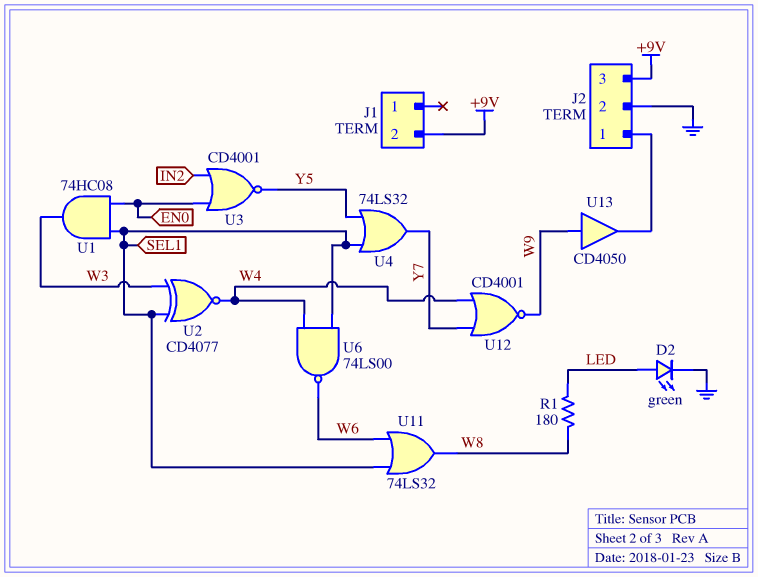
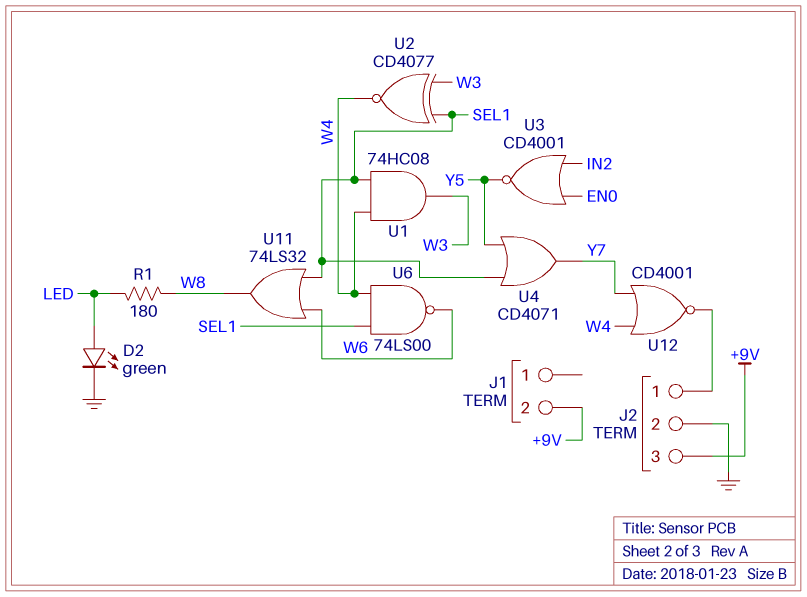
U1: AND 74HC08 (in EN0, in SEL1, out W3) -> AND 74HC08 (in SEL1, in W4, out W3)
U4: OR 74LS32 (in SEL1, in Y5, out Y7) -> OR CD4071 (in SEL1, in Y5, out Y7)
U12: NOR CD4001 (in W4, in Y7, out W9) -> NOR CD4001 (in W4, in Y7, out J2/1)
U13: buffer CD4050 (in W9, out J2/1) -> none

